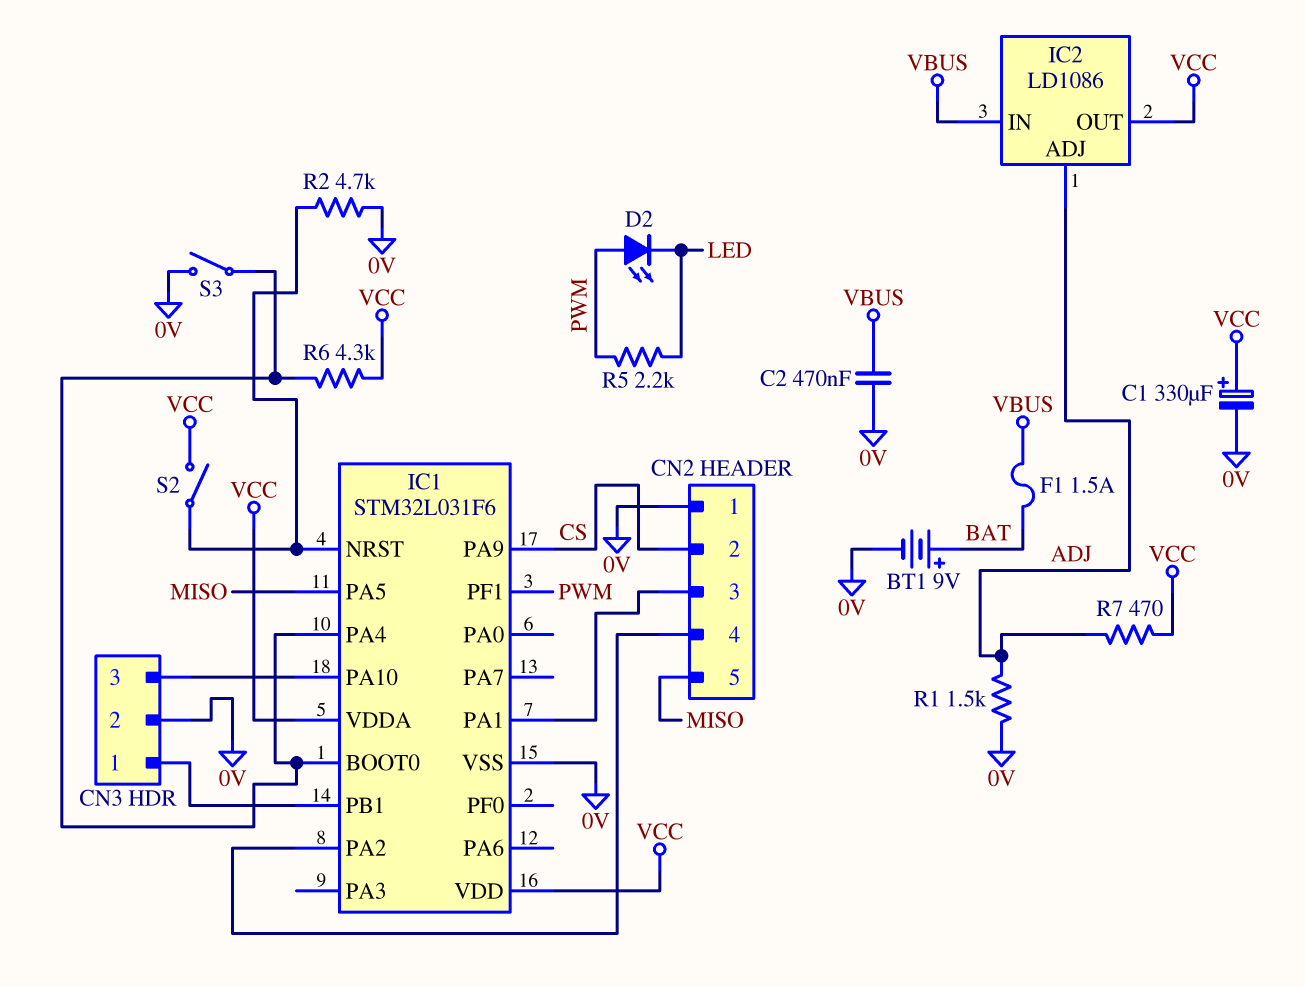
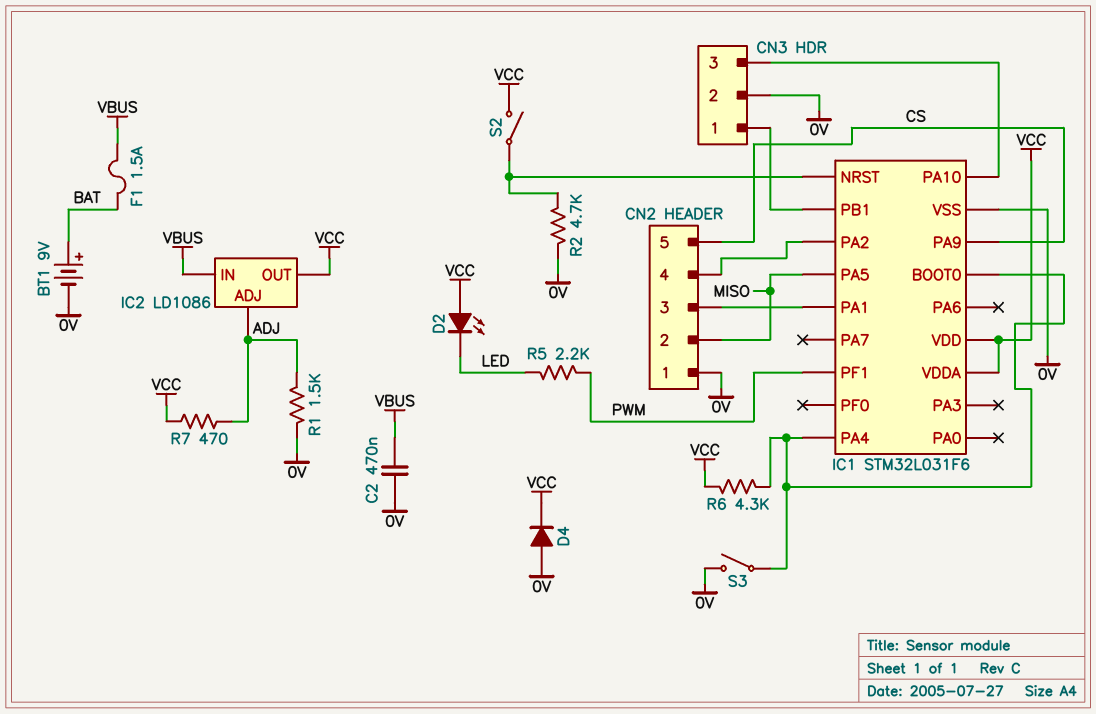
C1: 330uF (plus VCC, minus 0V) -> none
CN2 pin 2: CS -> MISO
CN2 pin 5: MISO -> CS
D2: LED (A PWM, K LED) -> LED (A VCC, K LED)
D4: none -> diode (A 0V, K VCC)

